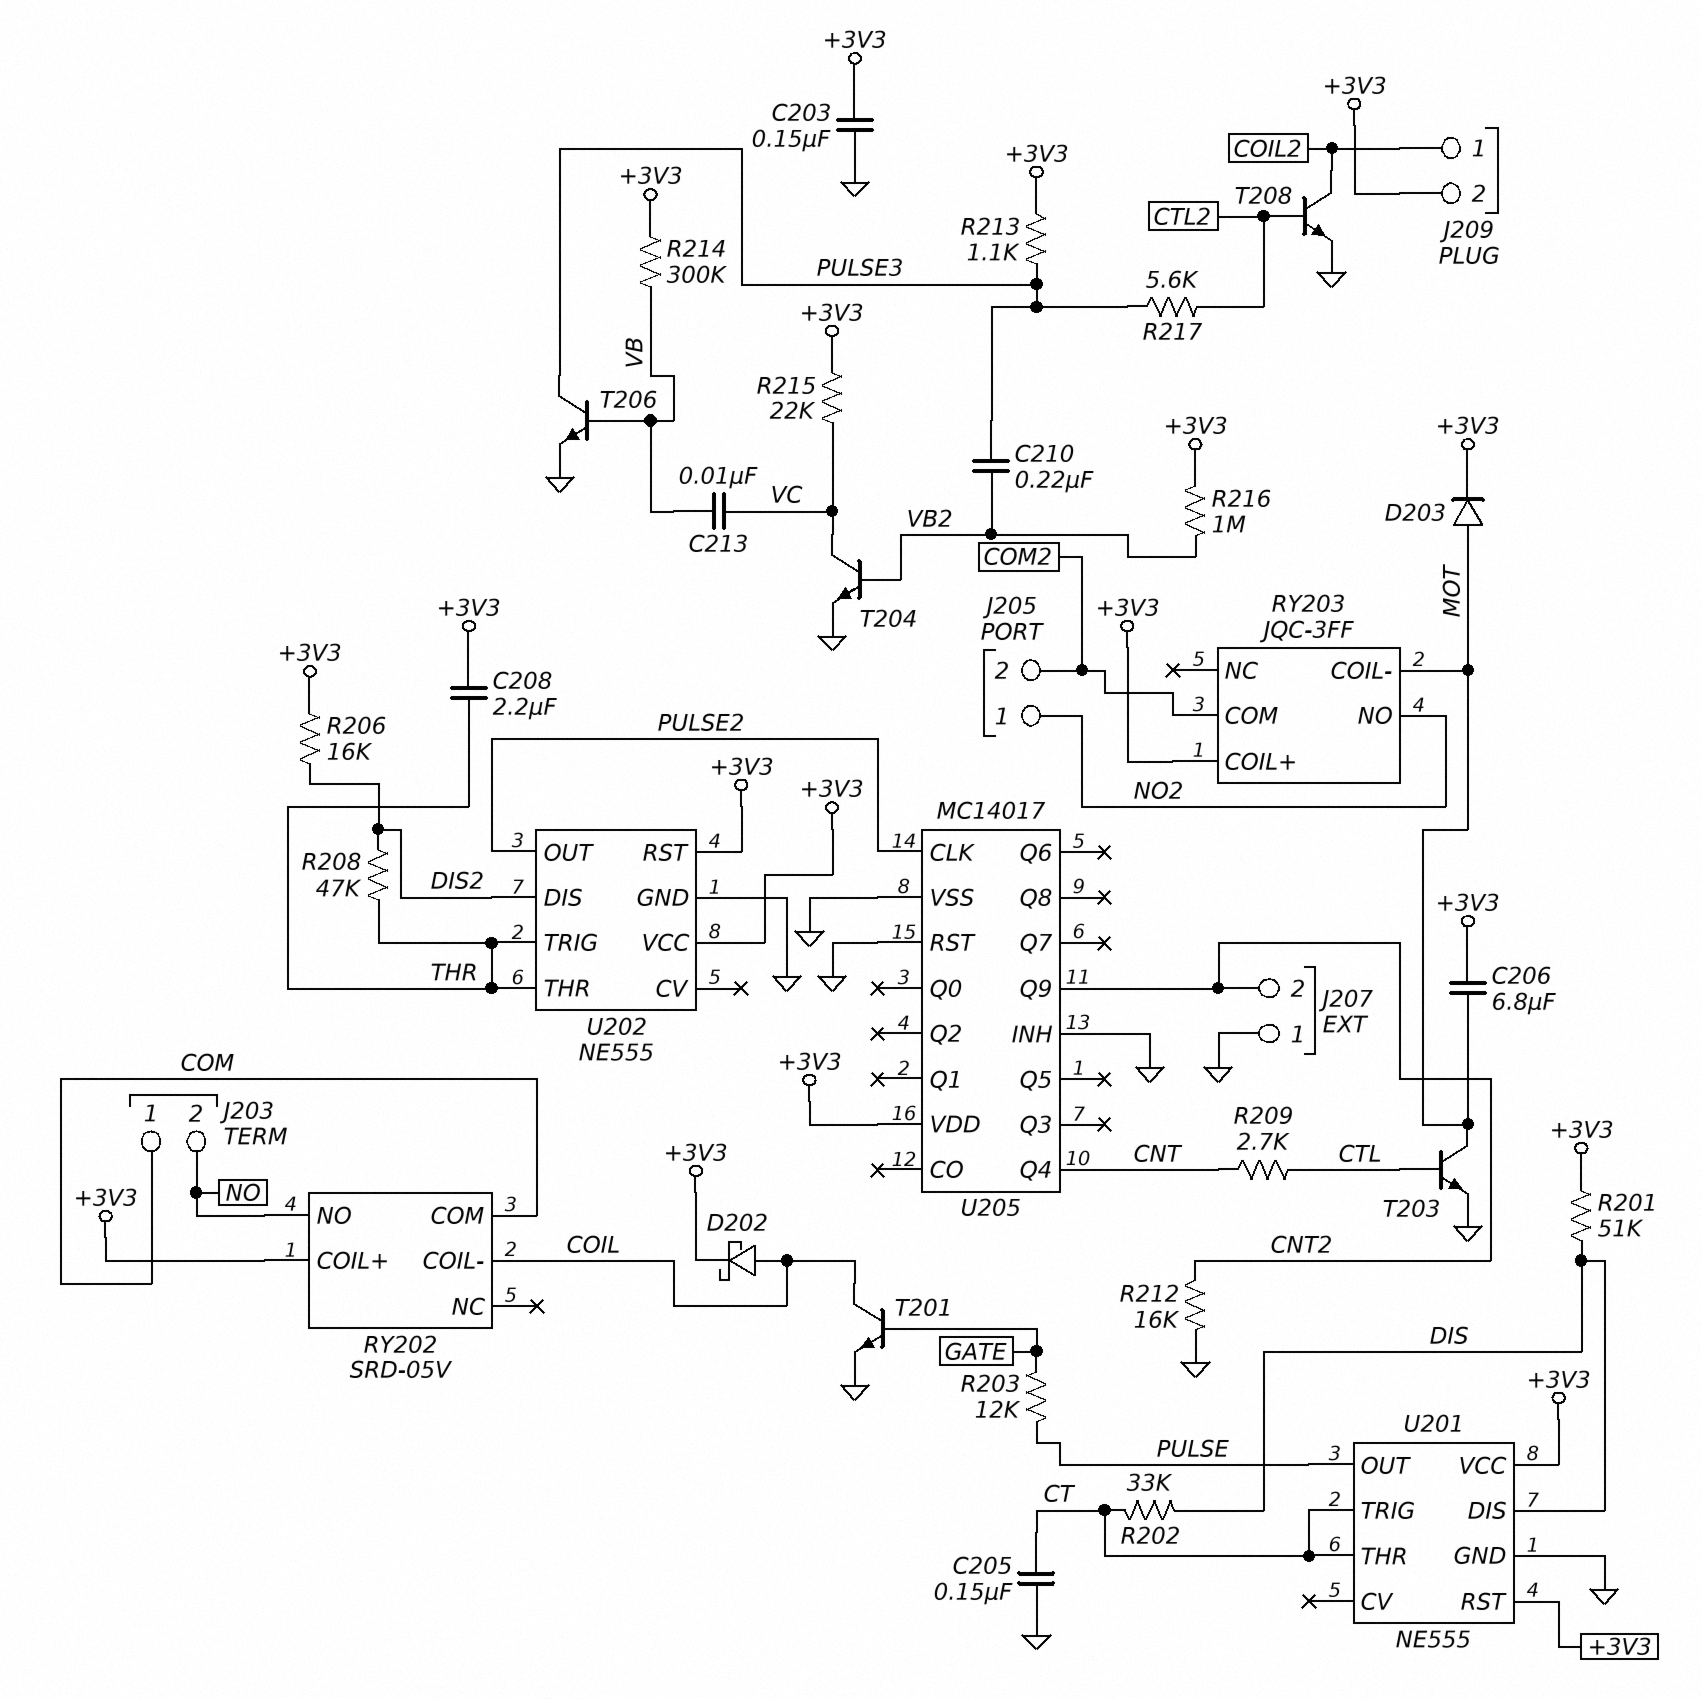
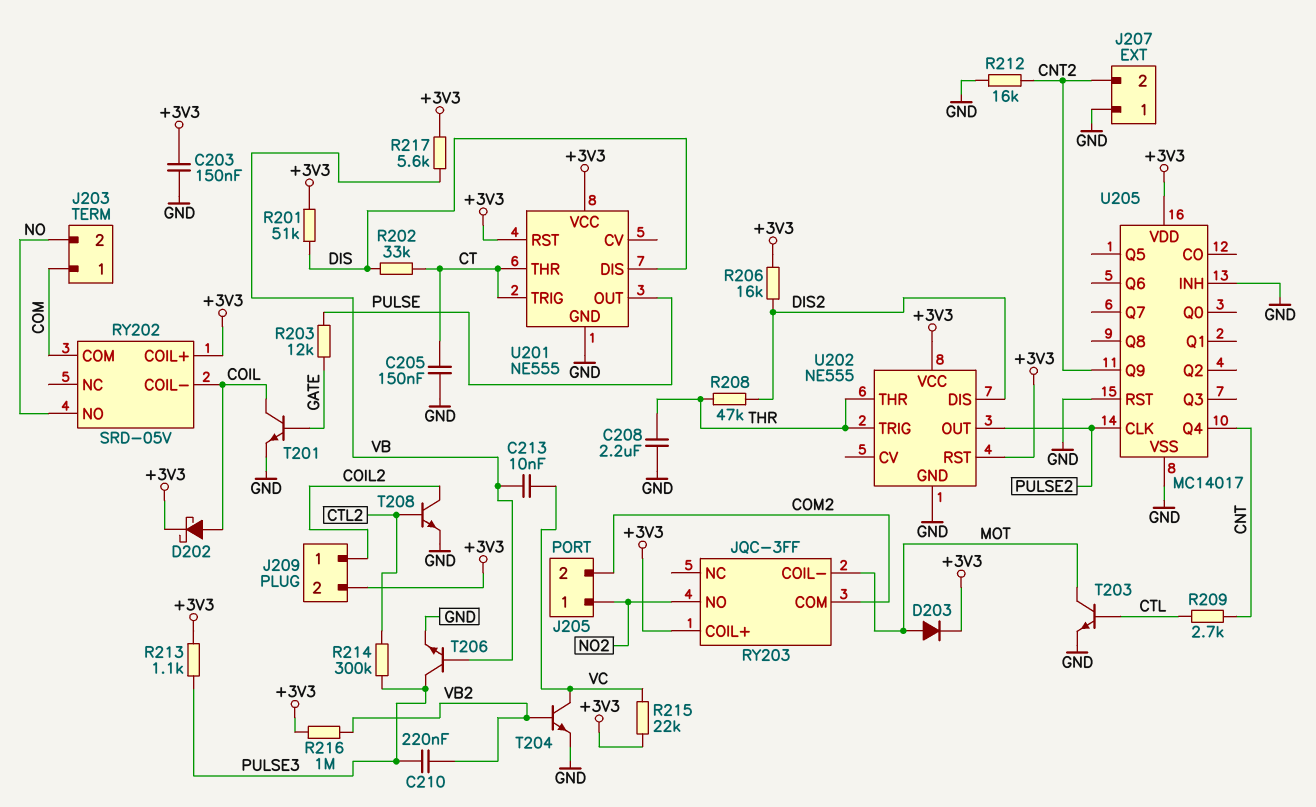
C206: 6.8uF (+3V3, MOT) -> none
C208: 2.2uF (+3V3, THR) -> 2.2uF (GND, THR)
R214: 300k (+3V3, VB) -> 300k (CTL2, PULSE3)
R217: 5.6k (CTL2, PULSE3) -> 5.6k (+3V3, VB)

